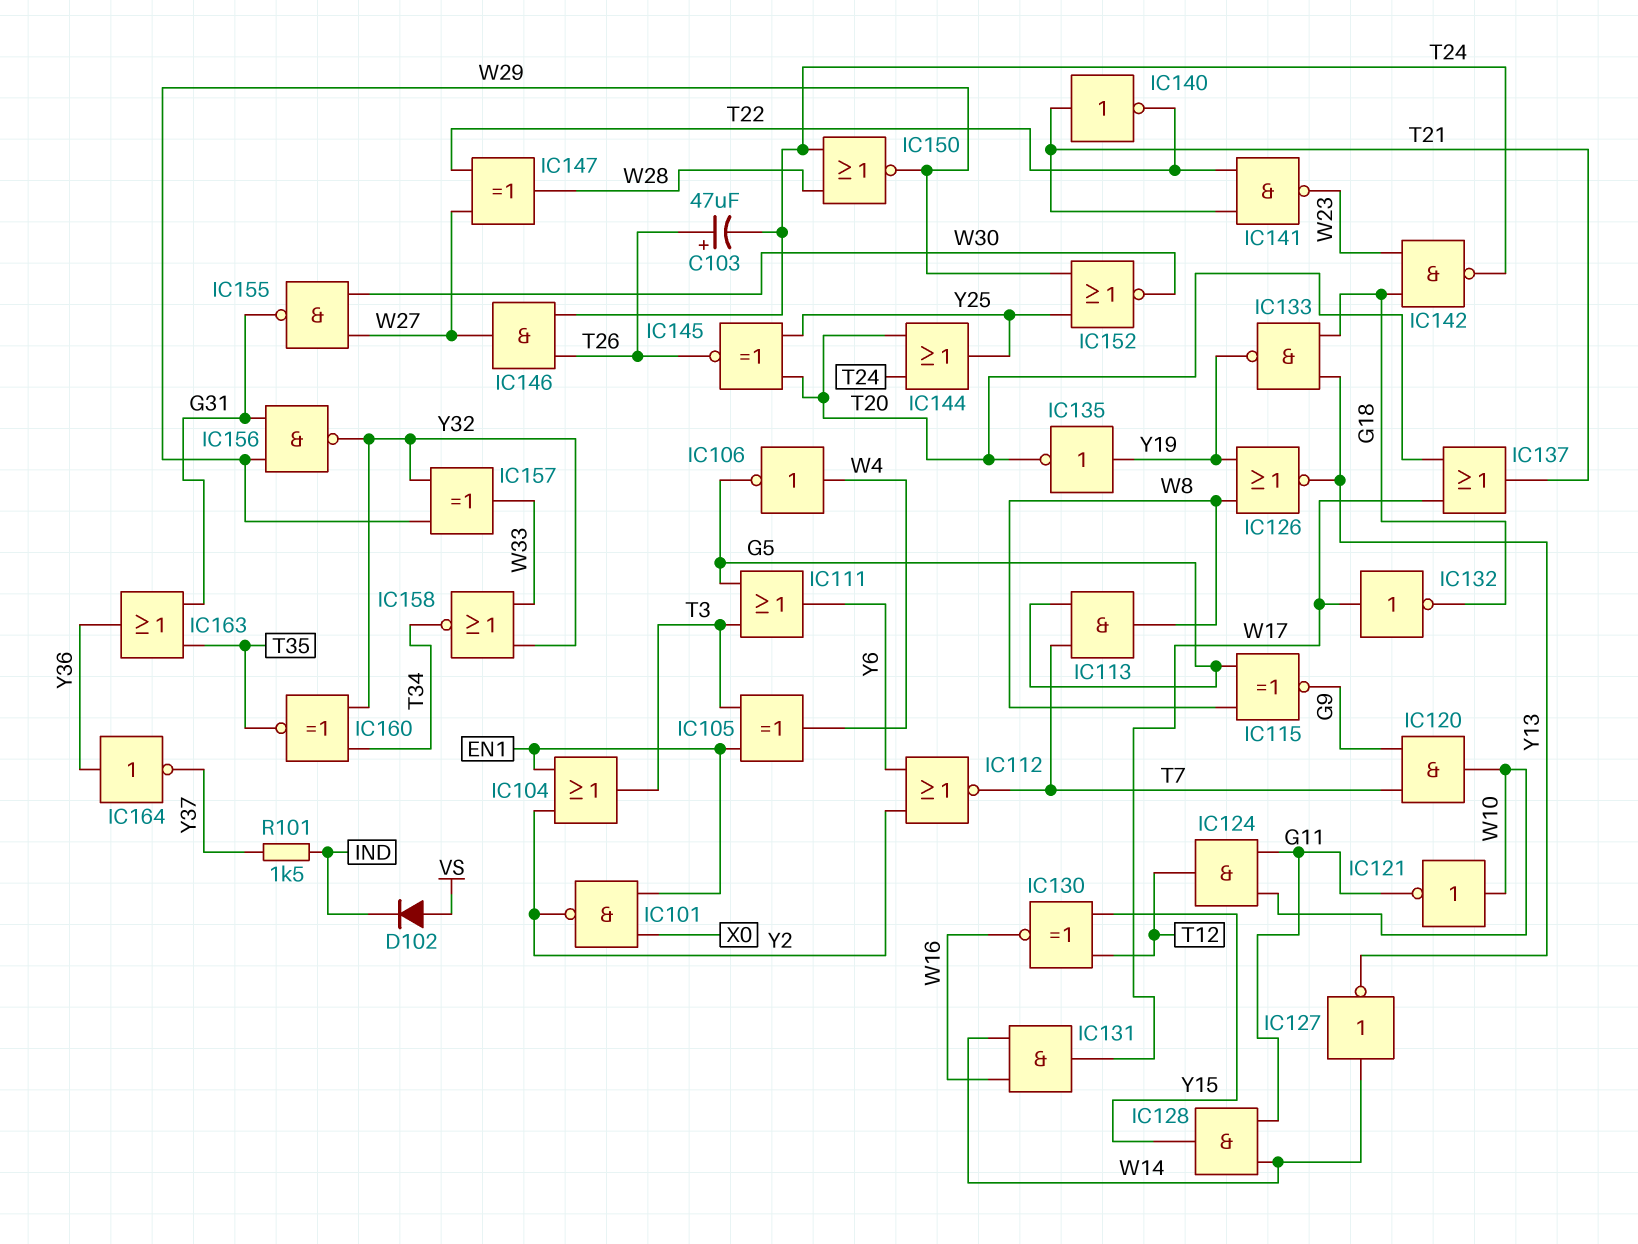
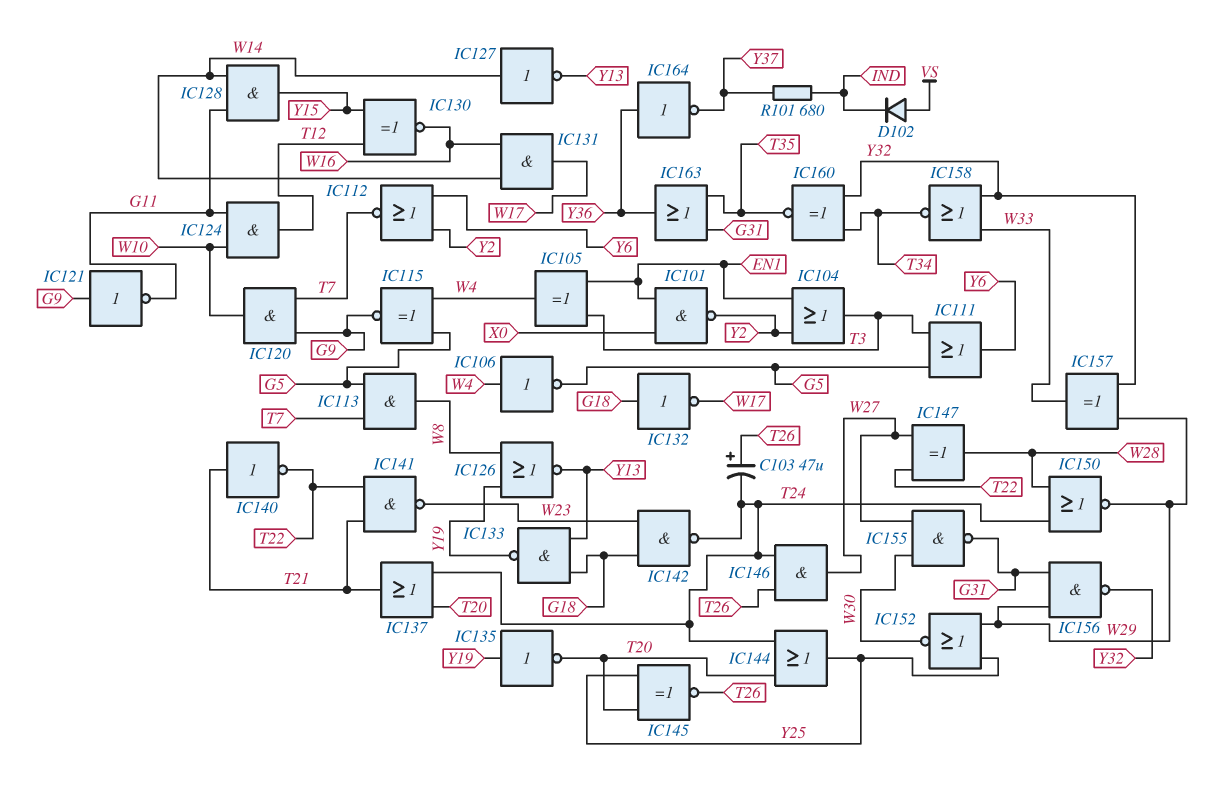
IC115: XNOR (in G5, in W8, out G9) -> XNOR (in G5, in W4, out G9)
IC121: NOT (in W10, out G11) -> NOT (in G9, out G11)
IC132: NOT (in W17, out G18) -> NOT (in G18, out W17)
IC137: OR (in T20, in W17, out T21) -> OR (in T20, in T24, out T21)
R101: 1.5k (IND, Y37) -> 680 (IND, Y37)

